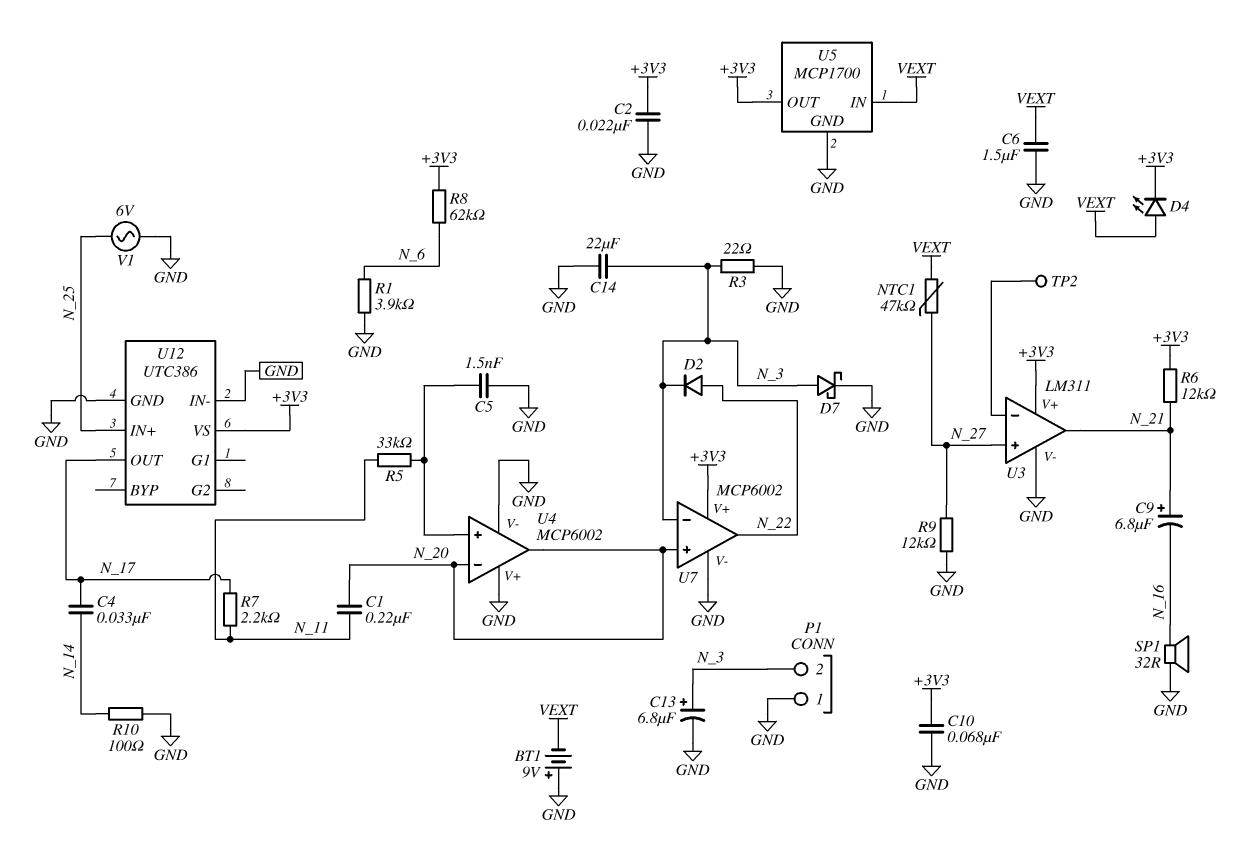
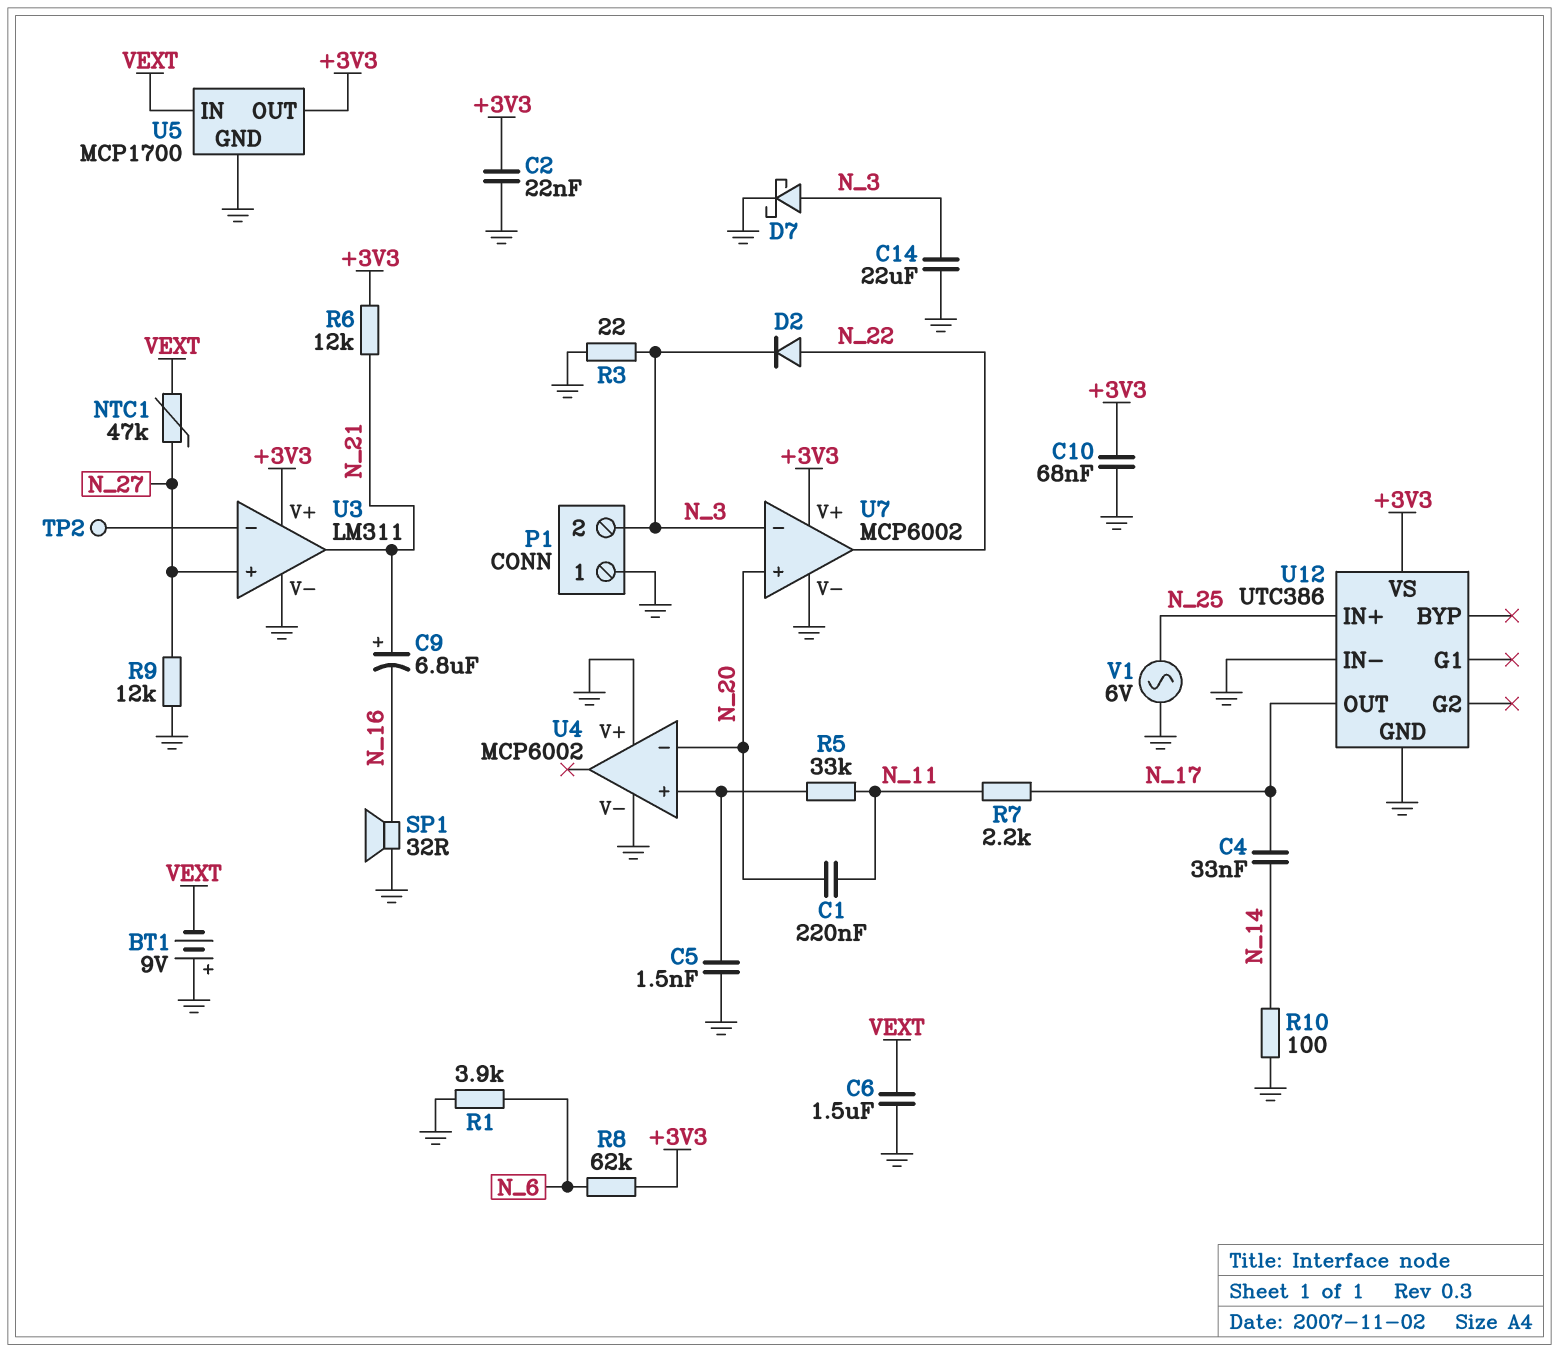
C13: 6.8uF (plus N_3, minus GND) -> none
D4: LED (A VEXT, K +3V3) -> none
U4 pin out: N_20 -> none

